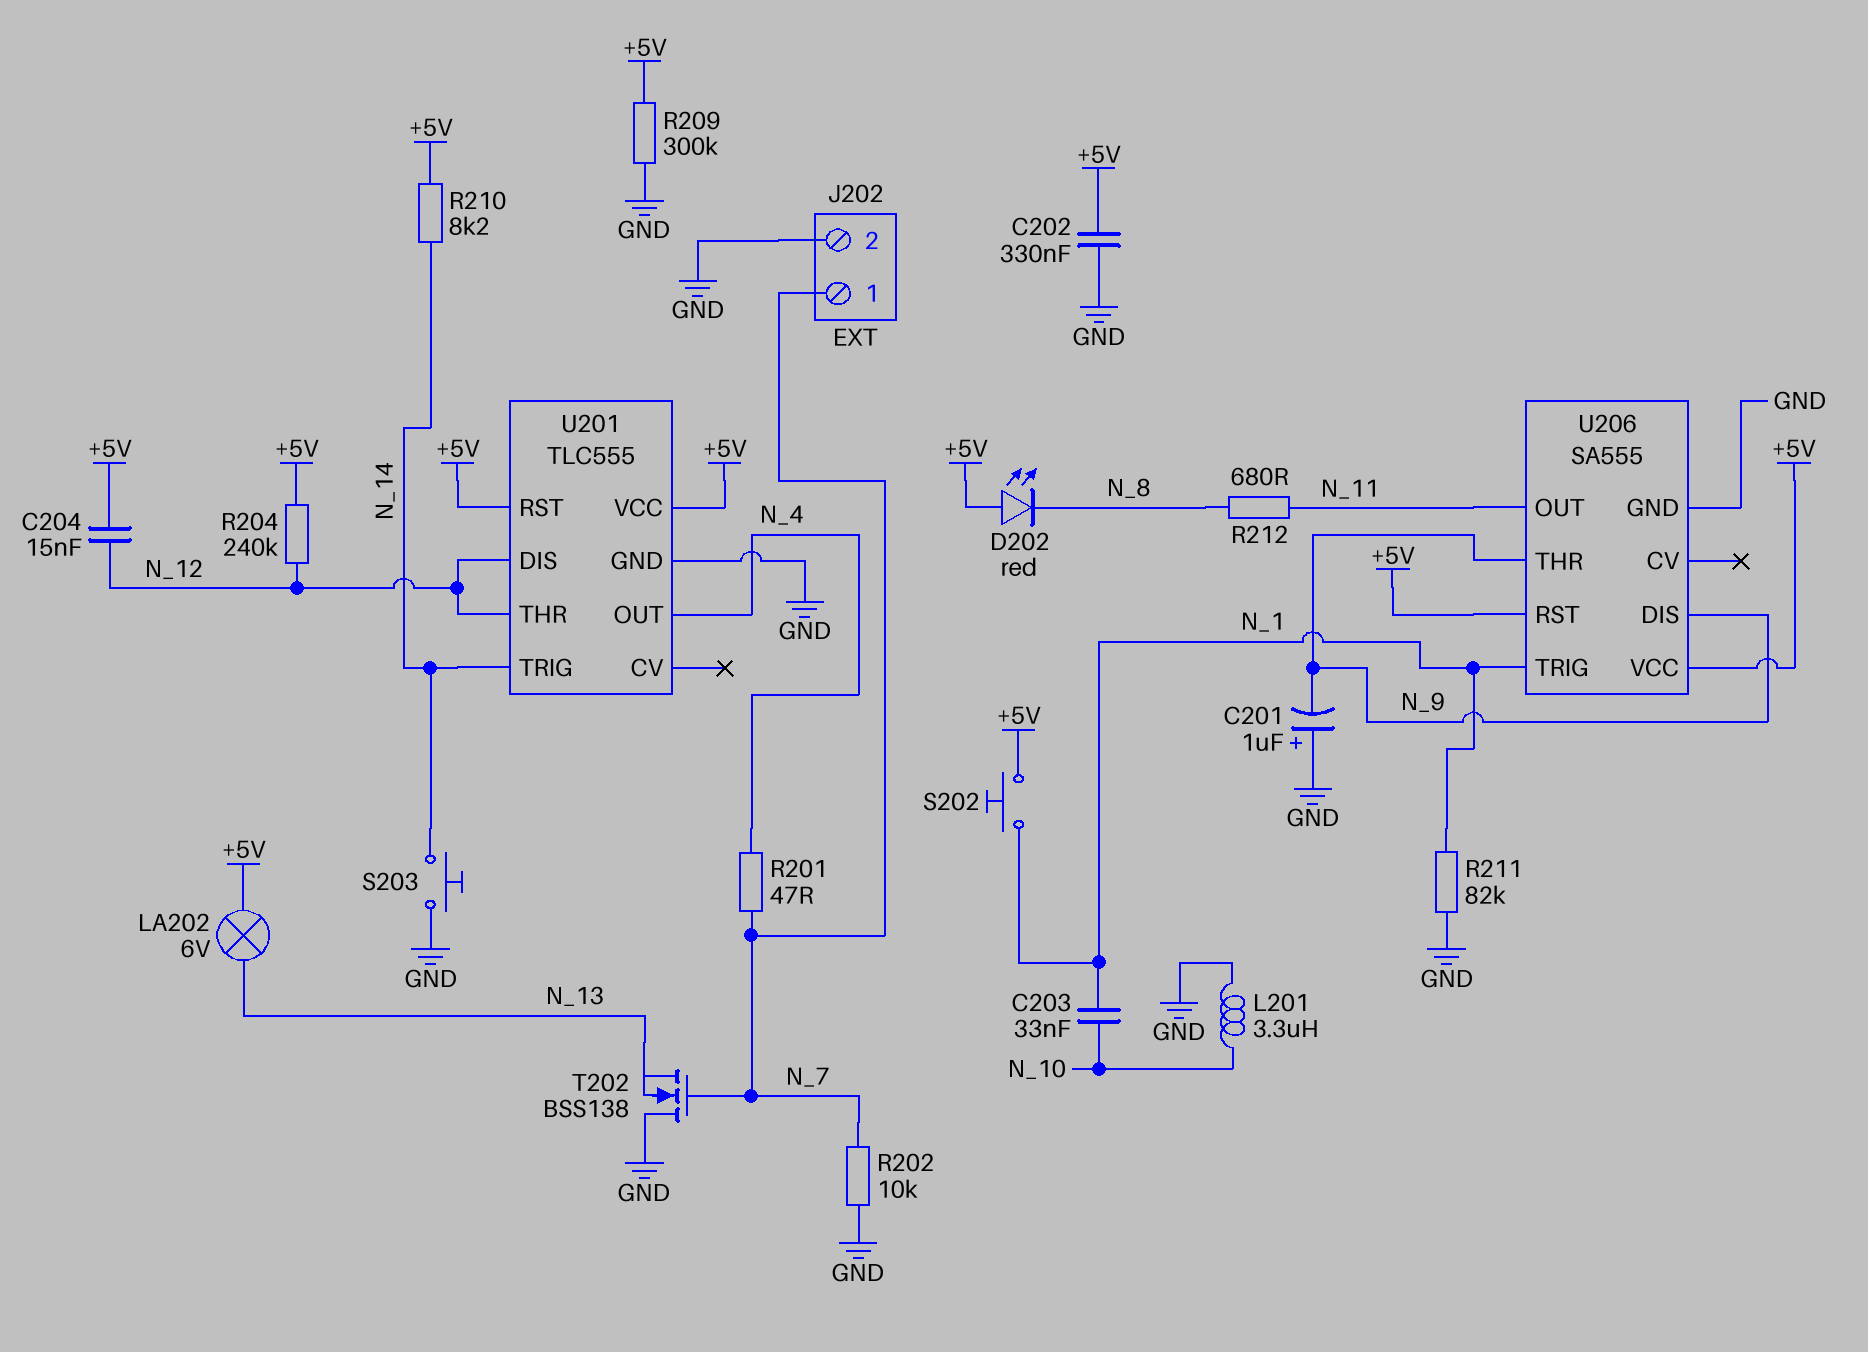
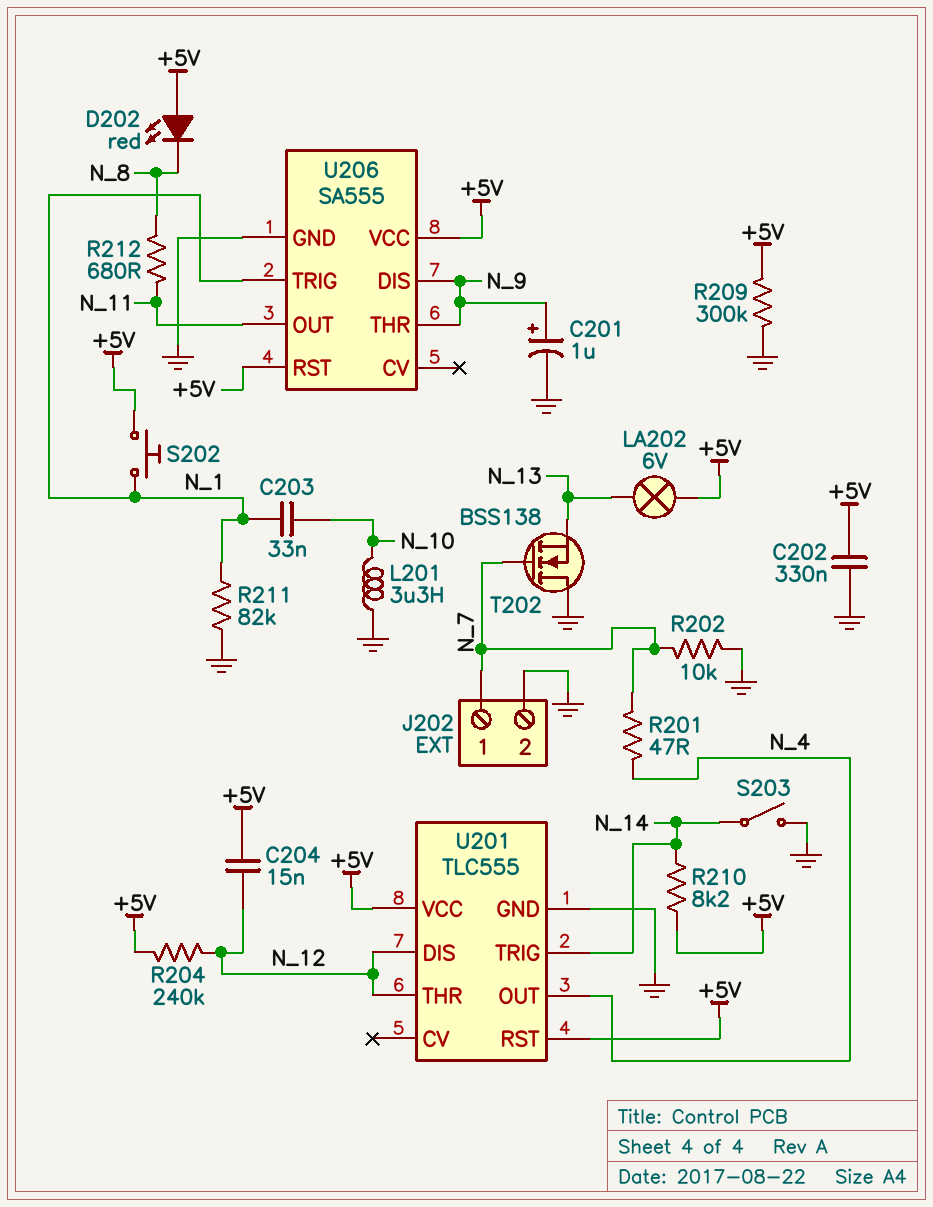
C201: 1uF (plus GND, minus N_9) -> 1uF (plus N_9, minus GND)
S203: button (GND, N_14) -> switch (GND, N_14)

